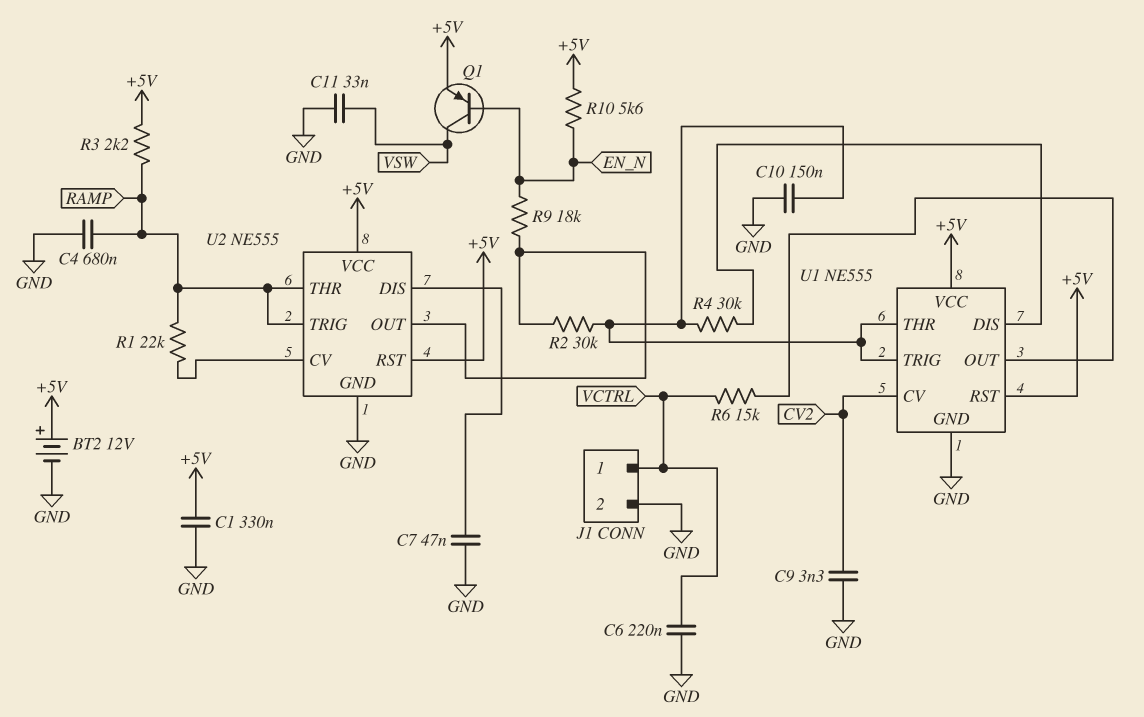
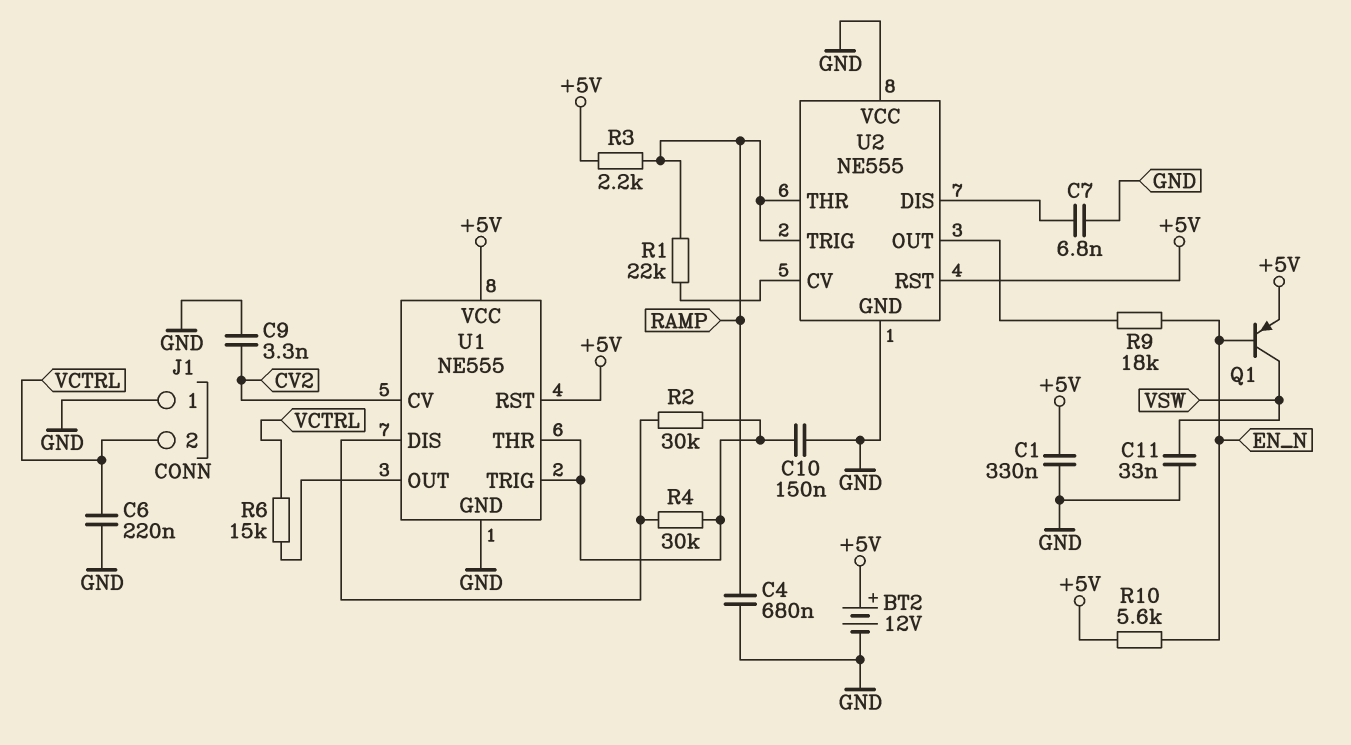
C7: 47nF (GND, U2/DIS) -> 6.8nF (GND, U2/DIS)
J1 pin 1: VCTRL -> GND
J1 pin 2: GND -> VCTRL
R2: 30k (U1/THR, U2/OUT) -> 30k (U1/DIS, U1/THR)
U2 pin VCC: +5V -> GND

